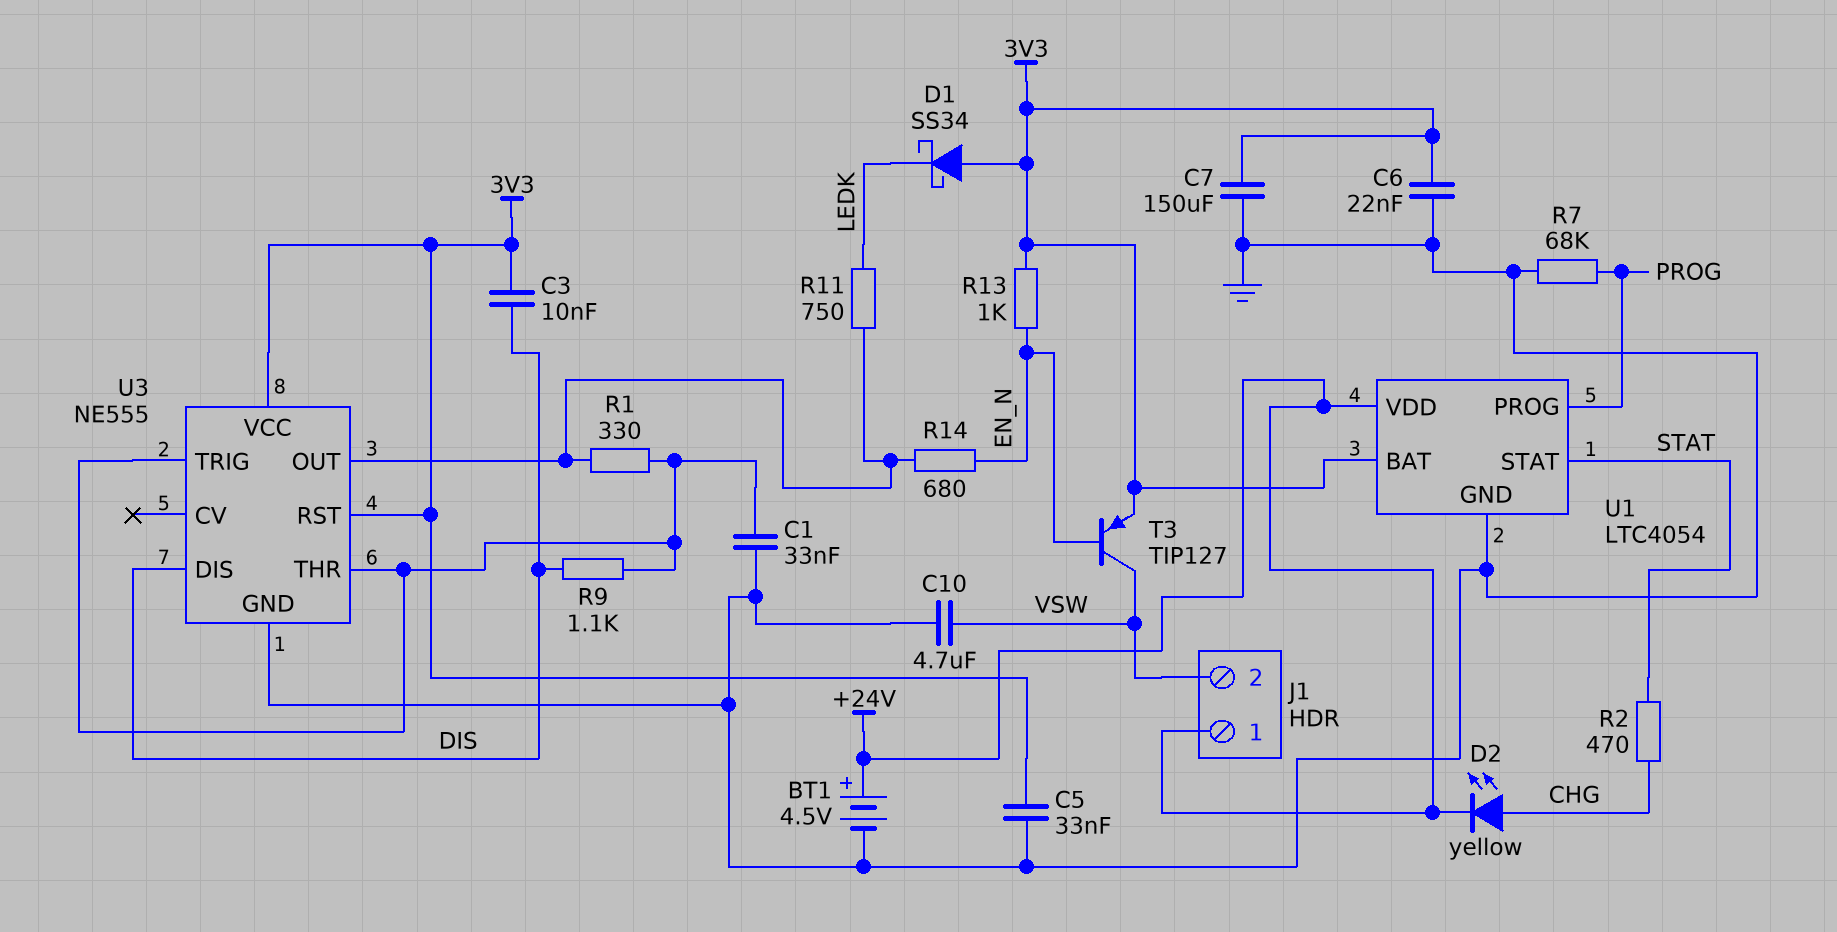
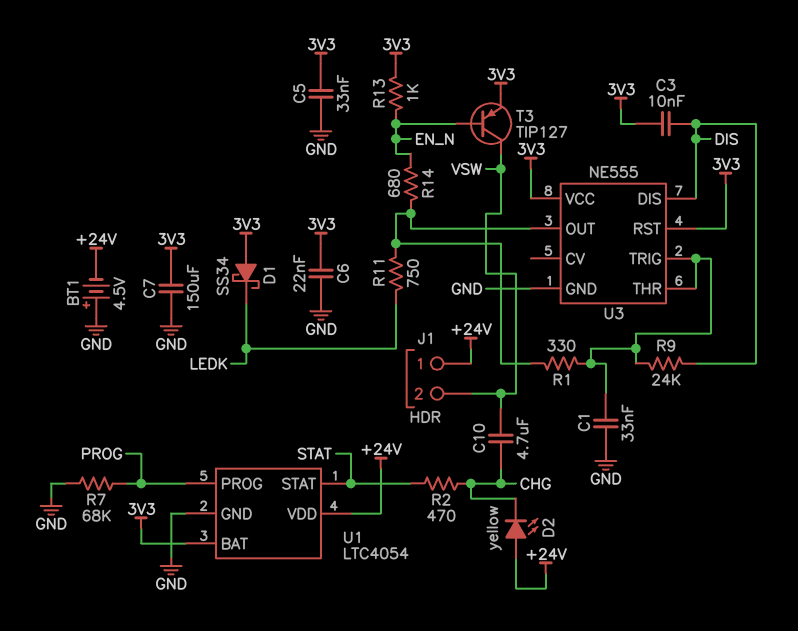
BT1: 4.5V (plus +24V, minus GND) -> 4.5V (plus GND, minus +24V)
C10: 4.7uF (GND, VSW) -> 4.7uF (CHG, VSW)
D2: LED yellow (A CHG, K +24V) -> LED yellow (A +24V, K CHG)
R9: 1.1k (DIS, U3/THR) -> 24k (DIS, U3/THR)

